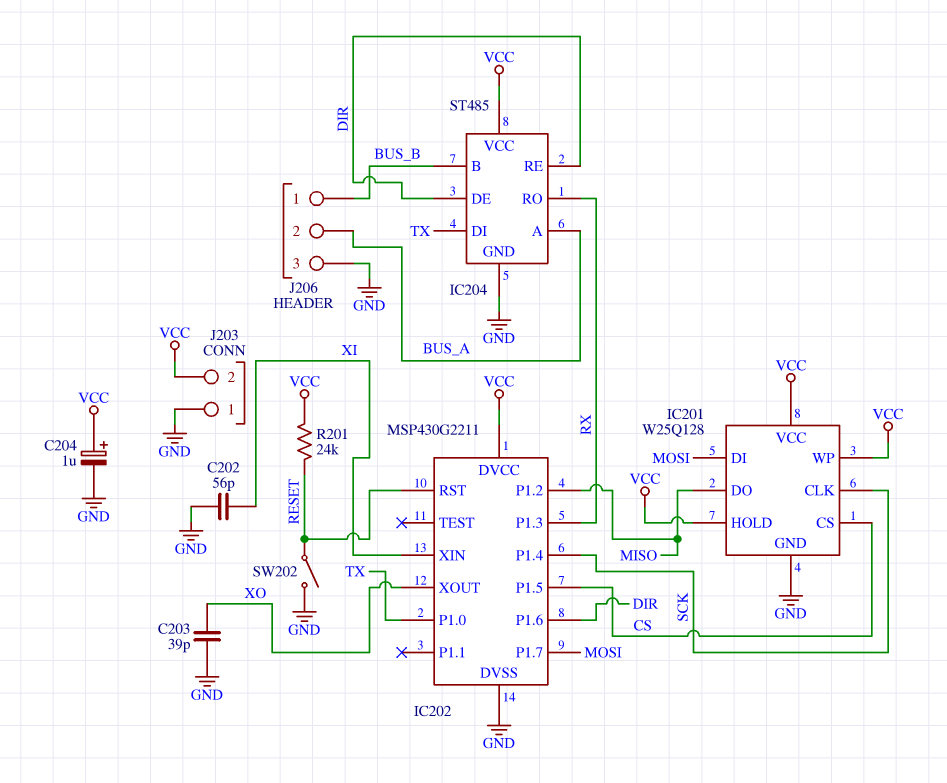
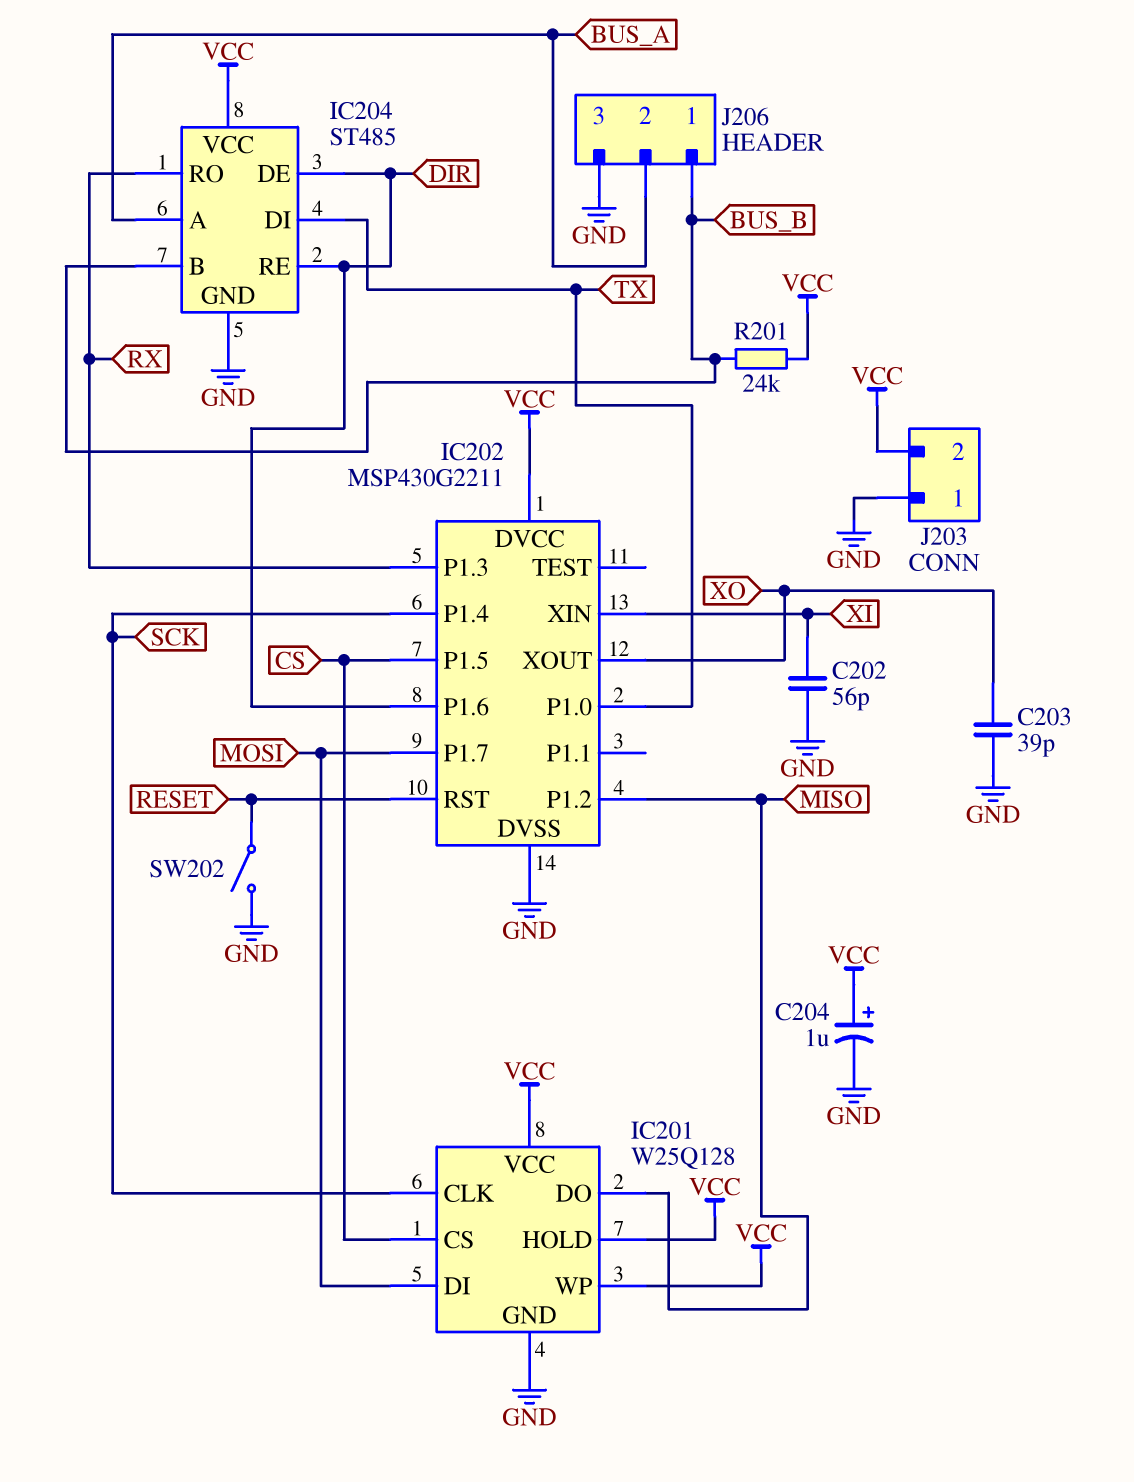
R201: 24k (RESET, VCC) -> 24k (BUS_B, VCC)

